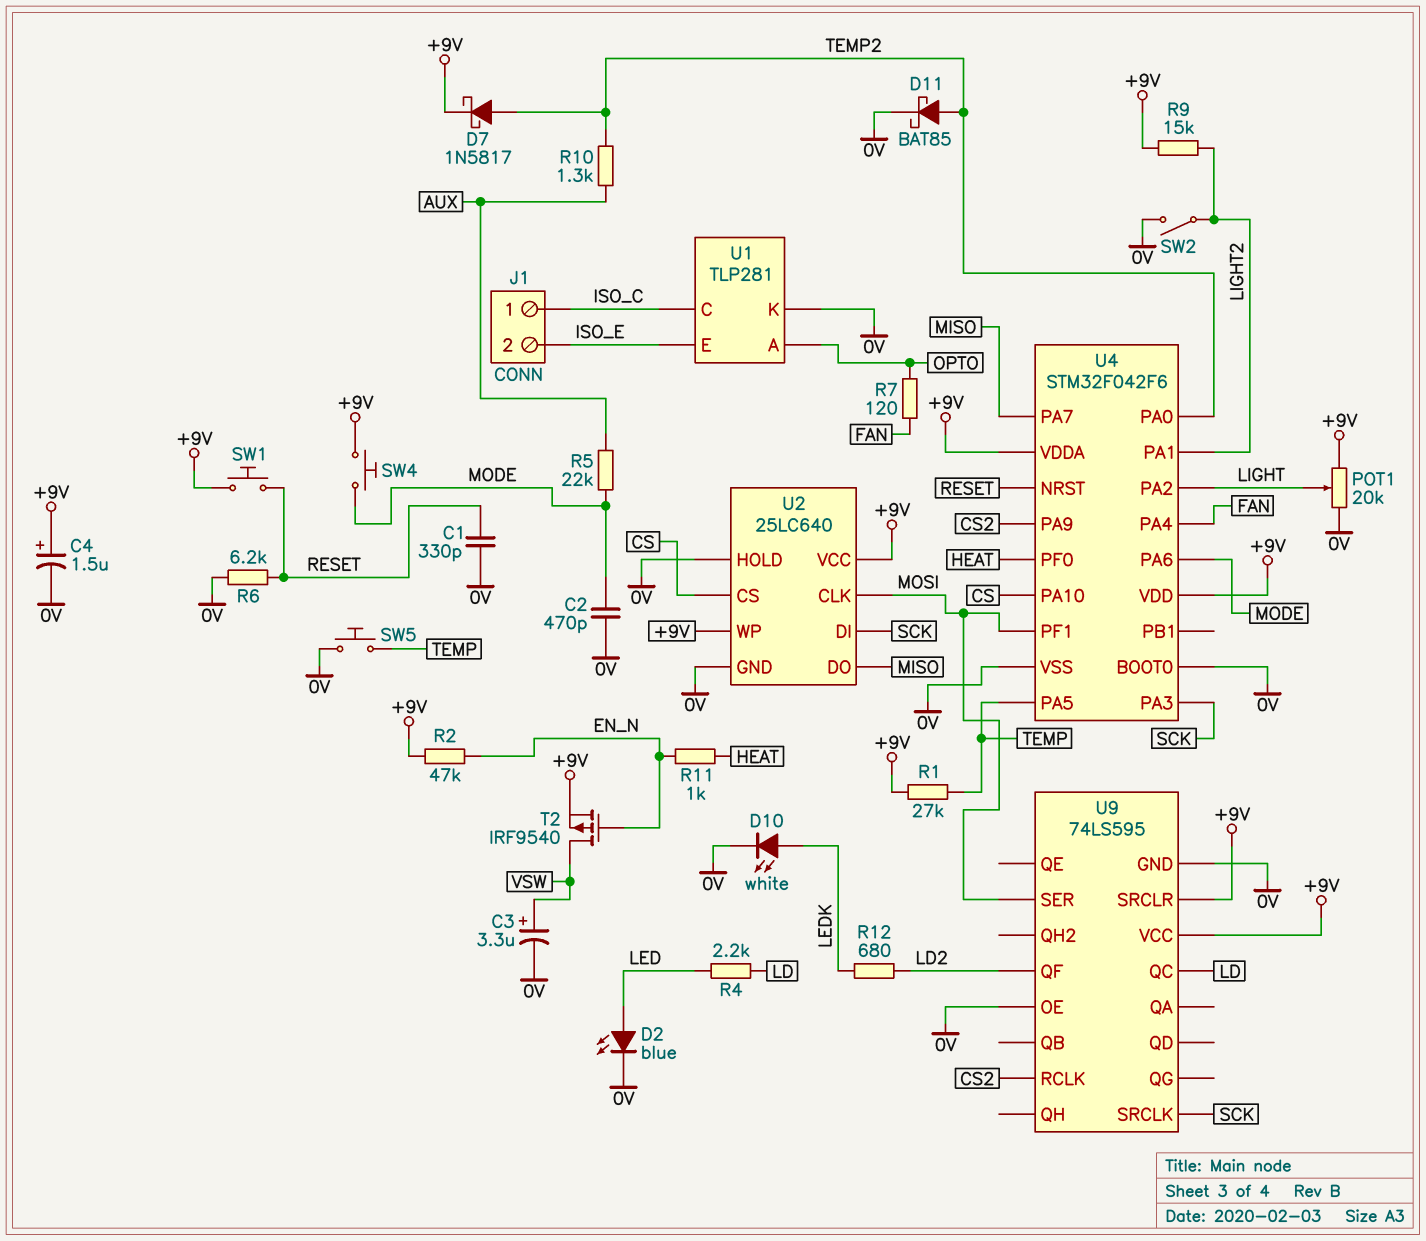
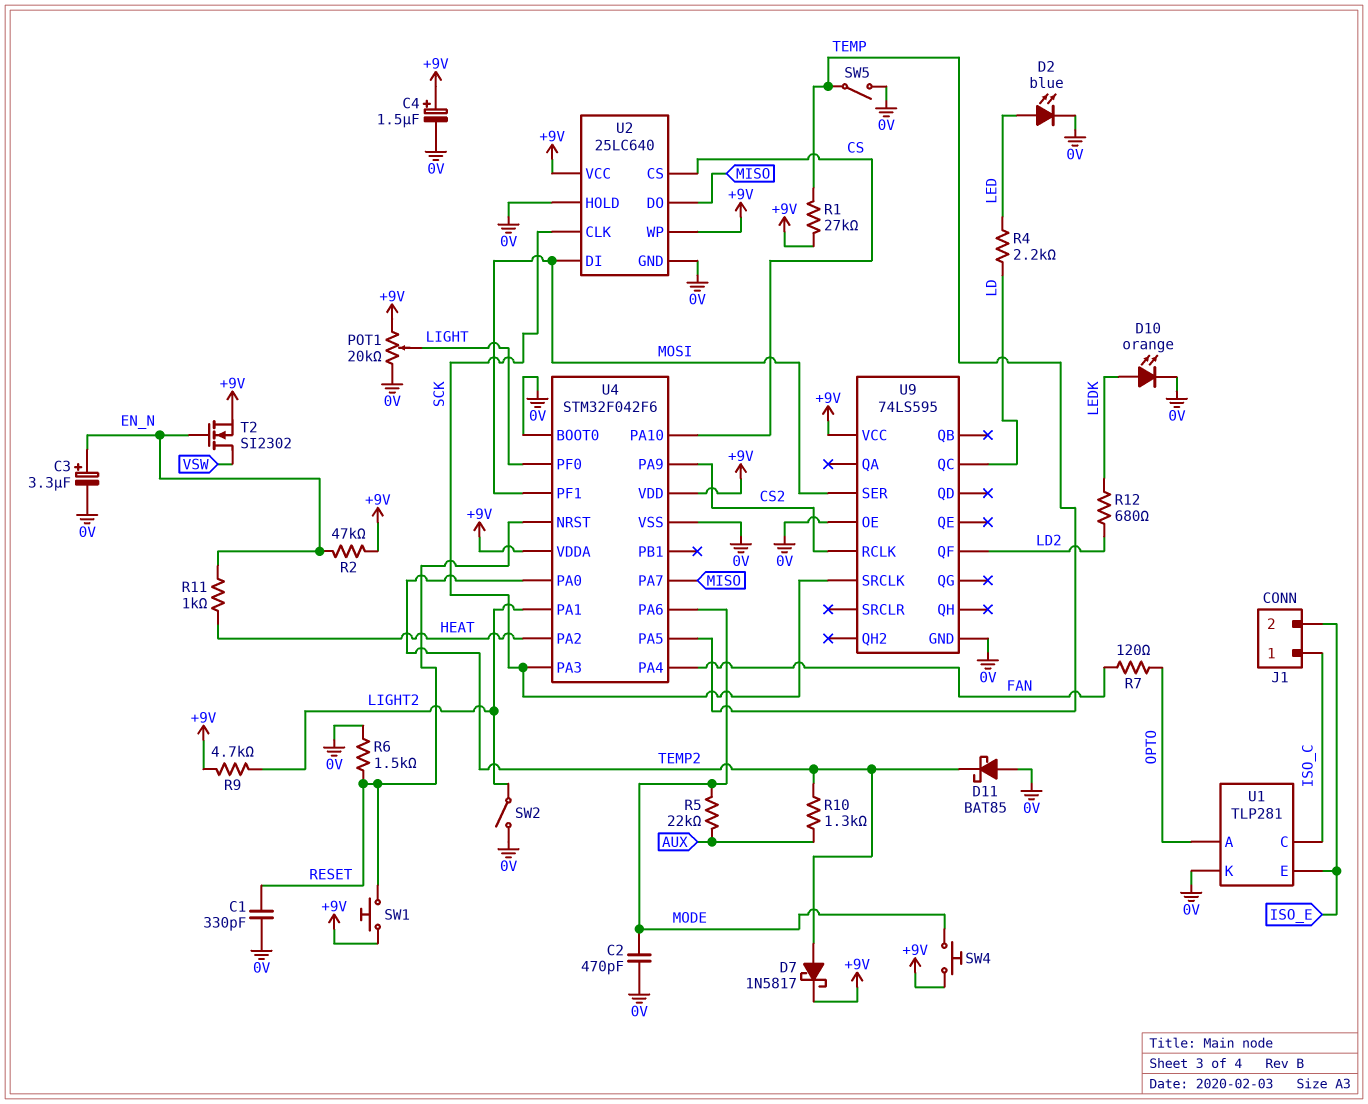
C3: 3.3uF (plus VSW, minus 0V) -> 3.3uF (plus EN_N, minus 0V)
D10: LED white (A LEDK, K 0V) -> LED orange (A LEDK, K 0V)
D11: schottky BAT85 (A TEMP2, K 0V) -> schottky BAT85 (A 0V, K TEMP2)
R6: 6.2k (0V, RESET) -> 1.5k (0V, RESET)
R9: 15k (+9V, LIGHT2) -> 4.7k (+9V, LIGHT2)
SW5: button (0V, TEMP) -> switch (0V, TEMP)
T2: PMOS IRF9540 (G EN_N, D VSW, S +9V) -> NMOS SI2302 (G EN_N, D VSW, S +9V)
U2 pin CLK: MOSI -> SCK
U2 pin DI: SCK -> MOSI
U4 pin PA2: LIGHT -> HEAT
U4 pin PF0: HEAT -> LIGHT
U9 pin SRCLR: +9V -> none

